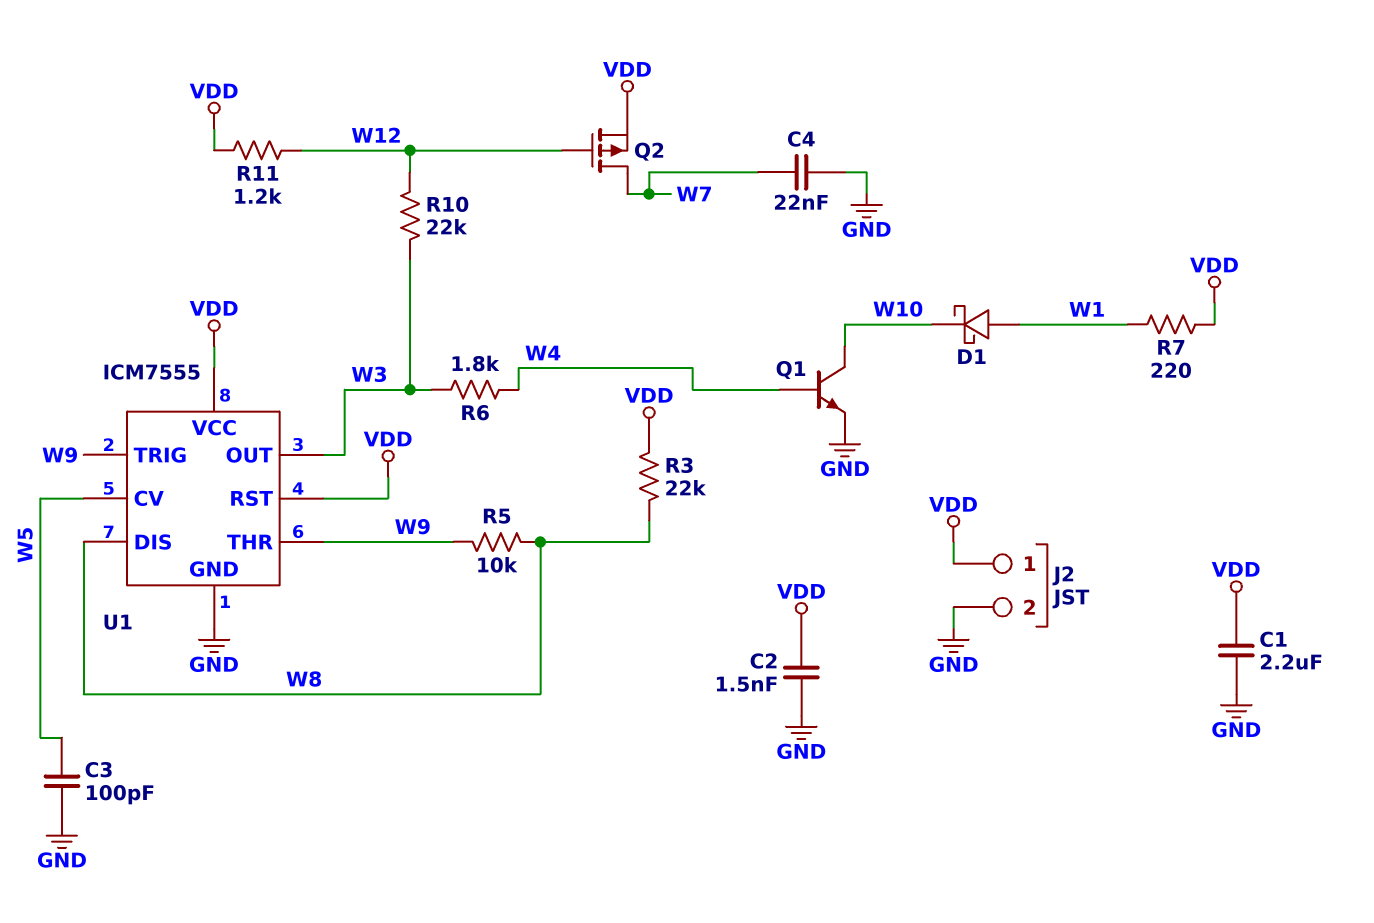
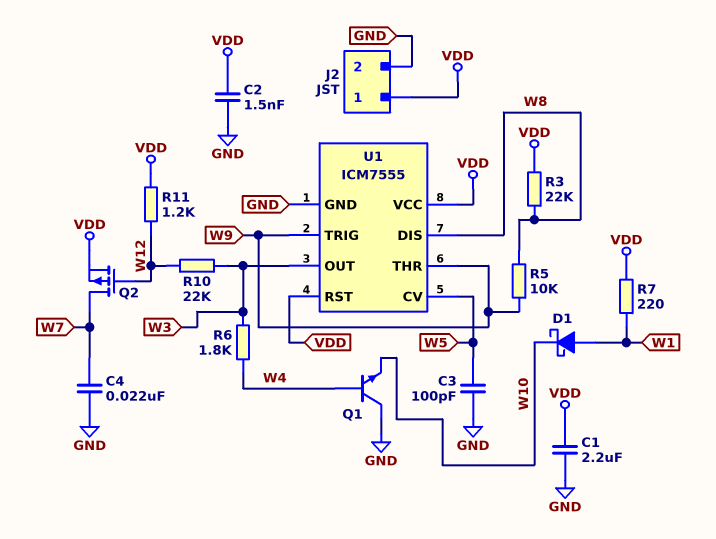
Q1: NPN (B W4, C W10, E GND) -> NPN (B W4, C GND, E W10)

